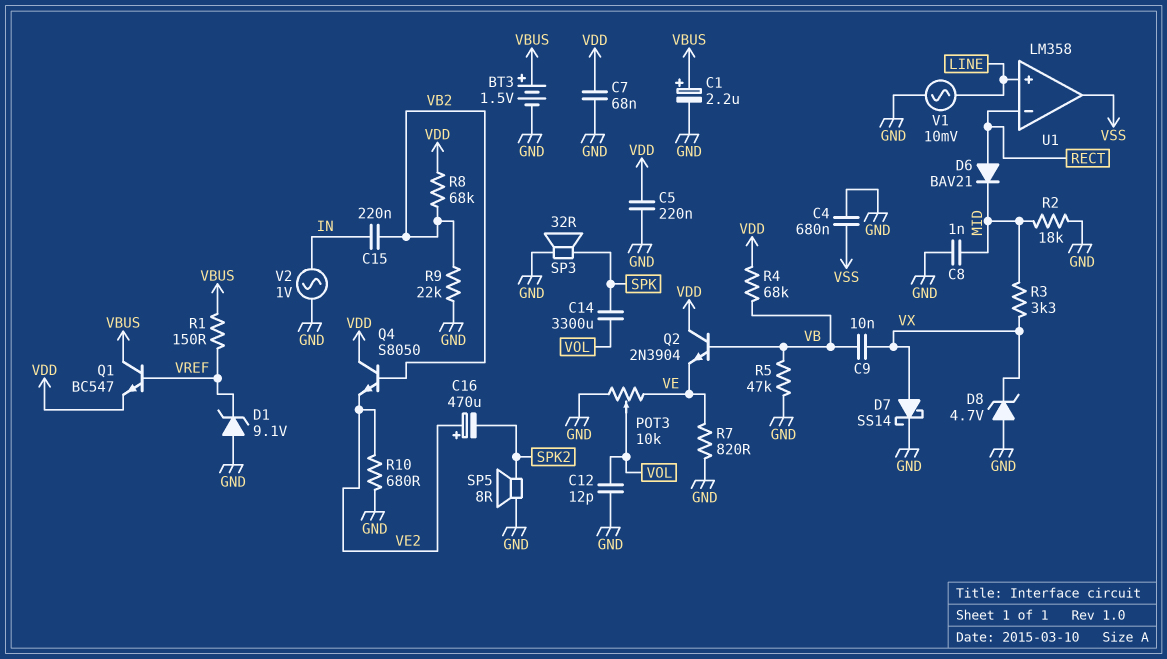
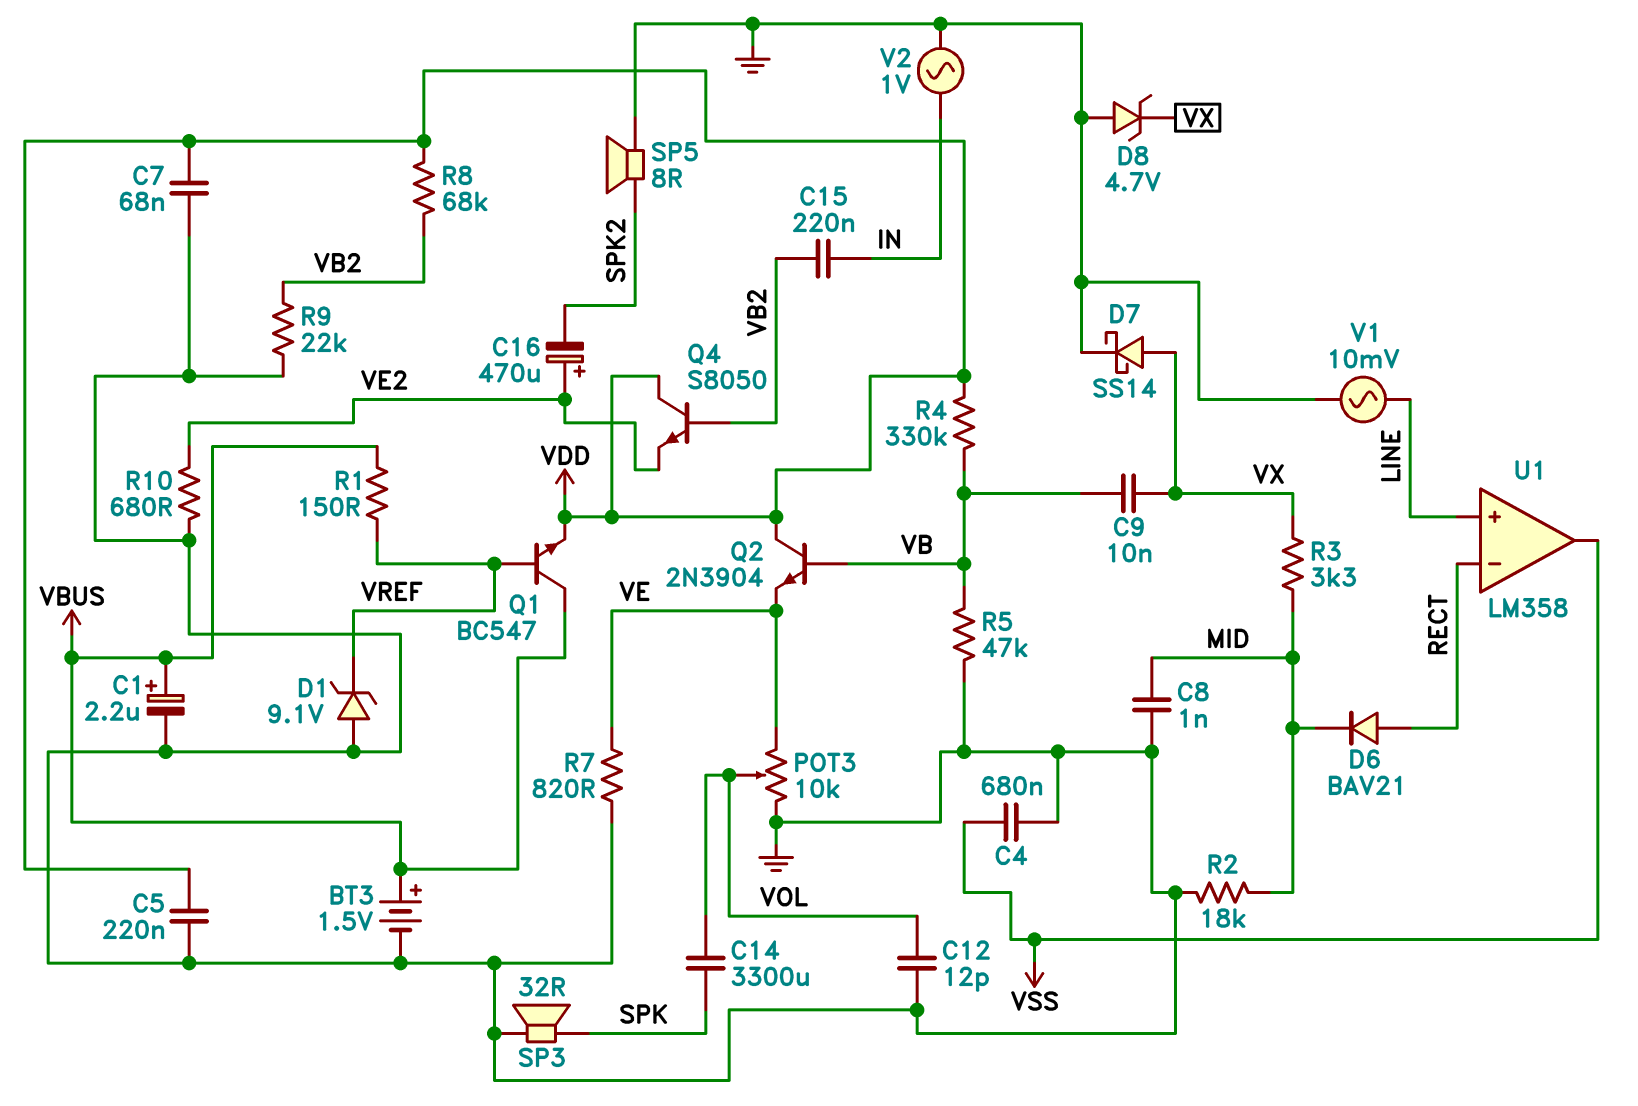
R4: 68k (VB, VDD) -> 330k (VB, VDD)

